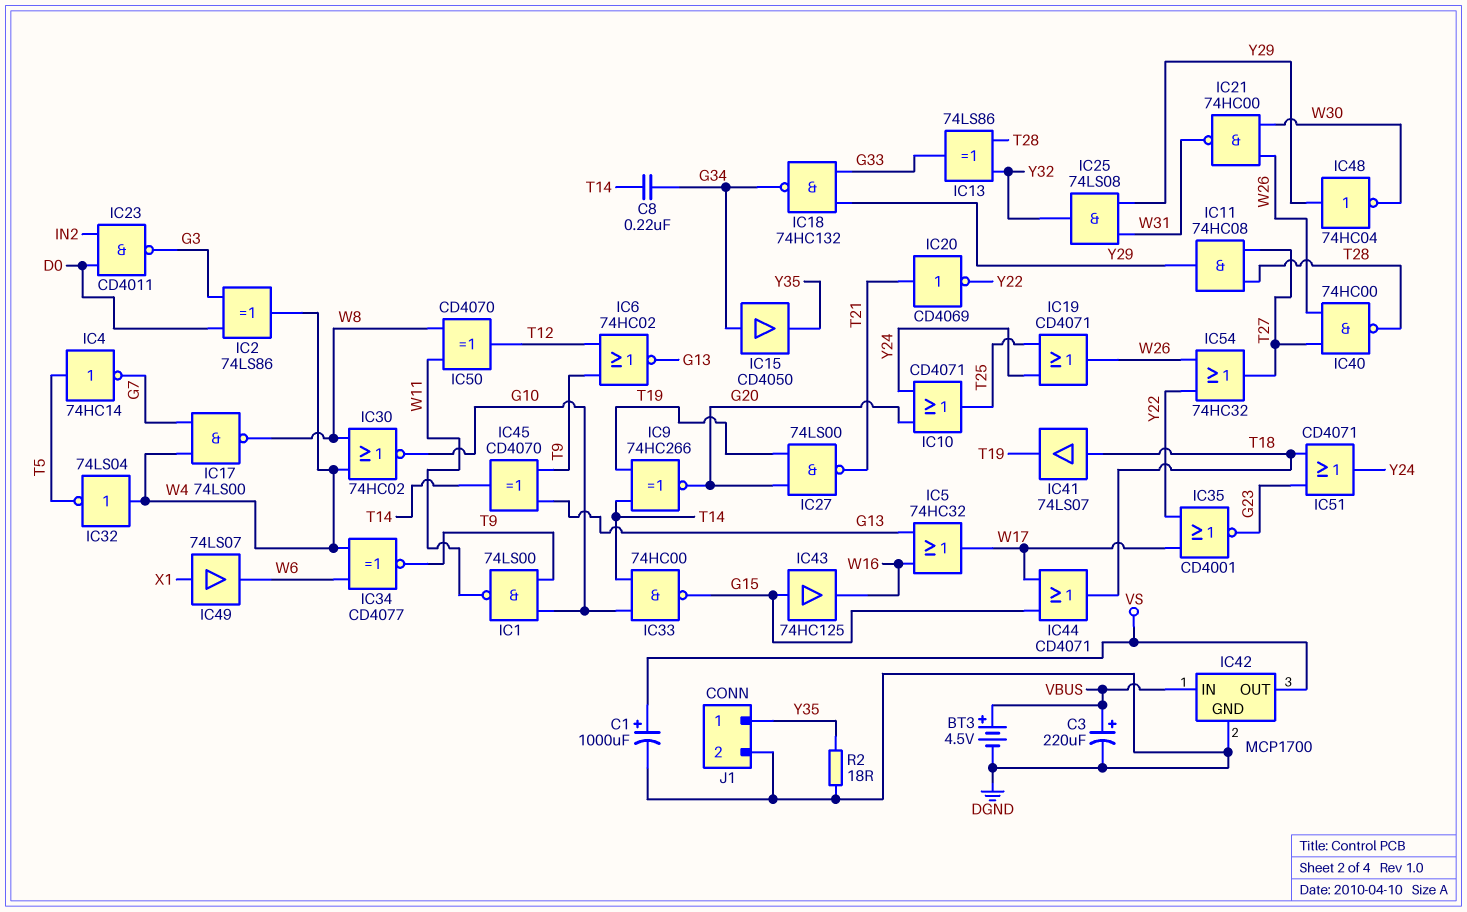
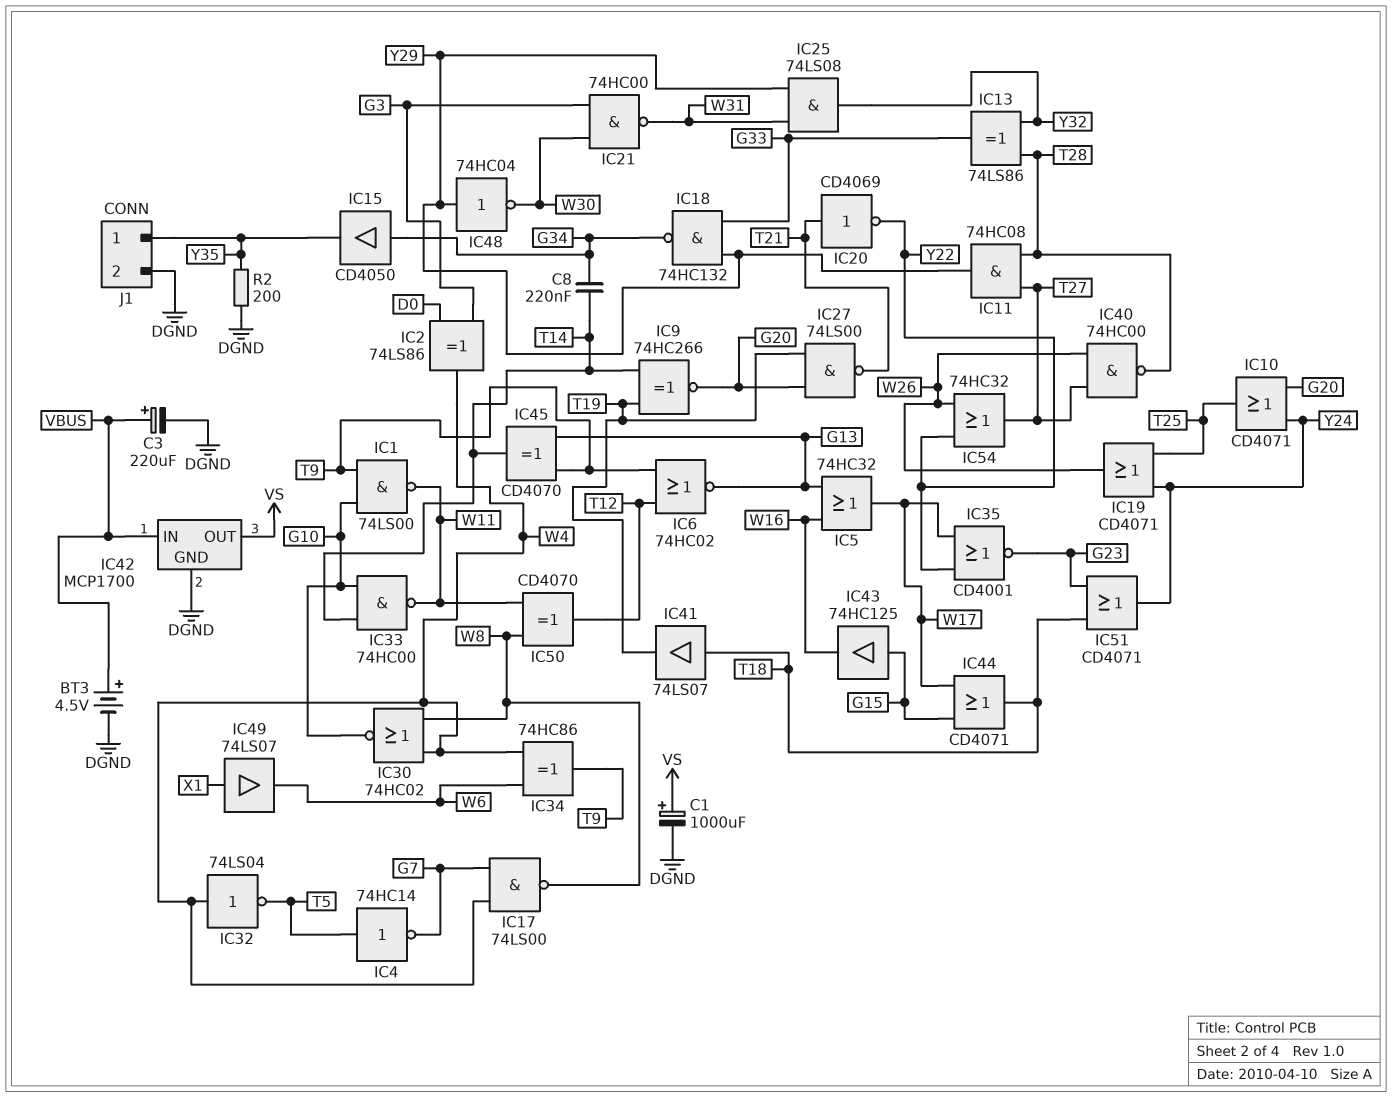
IC21: NAND 74HC00 (in W26, in W30, out W31) -> NAND 74HC00 (in G3, in W30, out W31)
IC23: NAND CD4011 (in D0, in IN2, out G3) -> none
IC33: NAND 74HC00 (in G10, in T14, out G15) -> NAND 74HC00 (in G10, in T14, out W11)
IC34: XNOR CD4077 (in W4, in W6, out T9) -> XOR 74HC86 (in W4, in W6, out T9)
R2: 18 (DGND, Y35) -> 200 (DGND, Y35)

